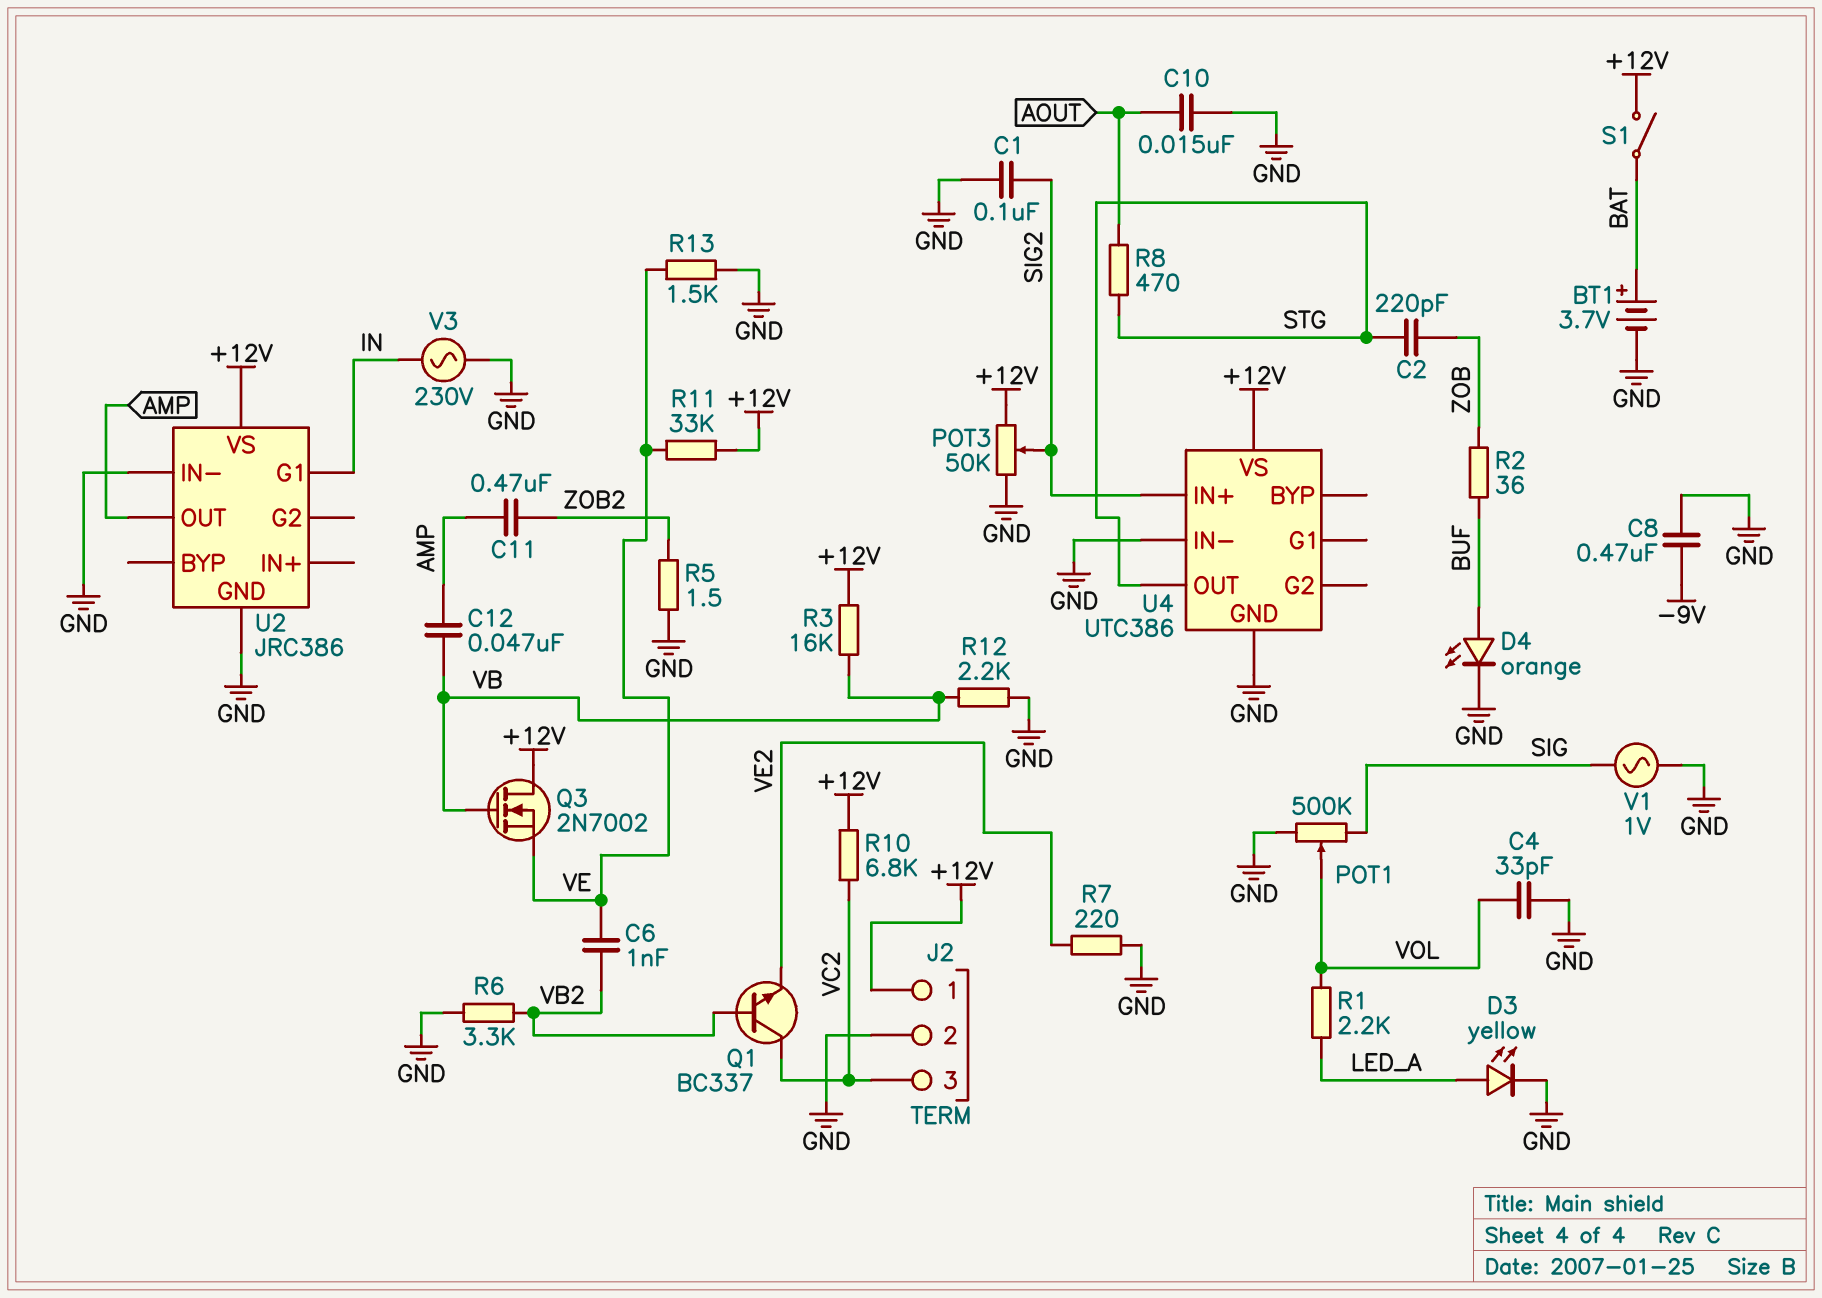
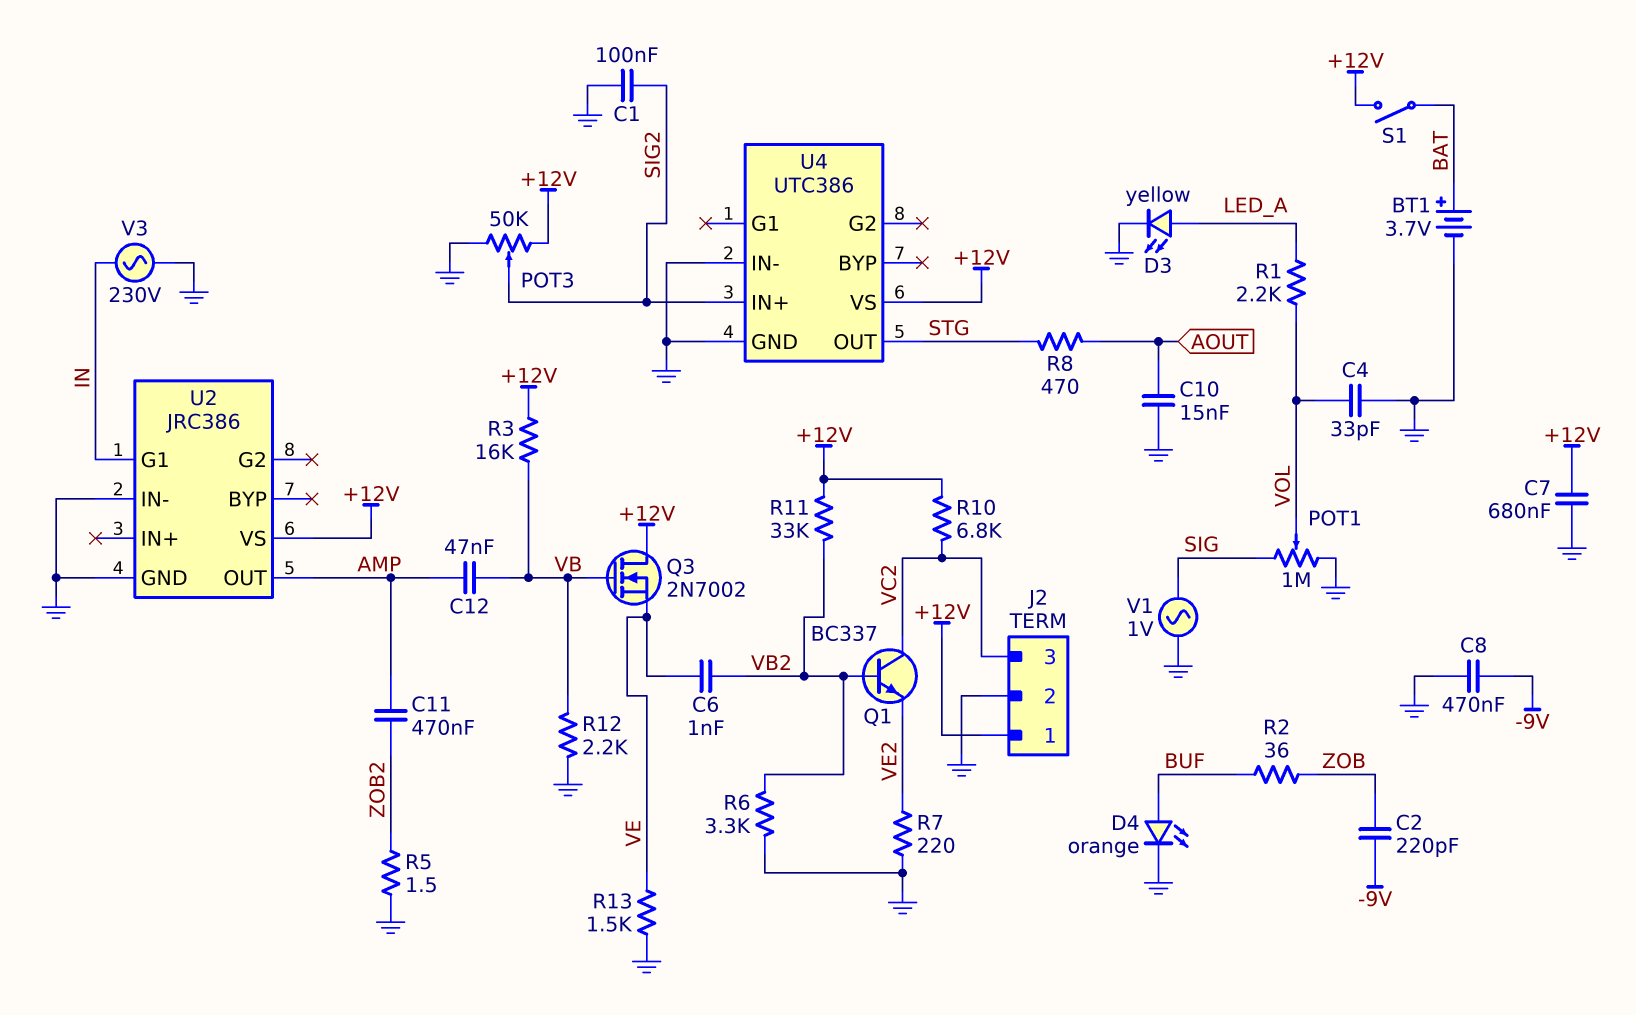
C2: 220pF (STG, ZOB) -> 220pF (-9V, ZOB)
C7: none -> 680nF (+12V, GND)
POT1: 500k (GND, SIG, wiper VOL) -> 1M (GND, SIG, wiper VOL)
R11: 33k (+12V, VE) -> 33k (+12V, VB2)

